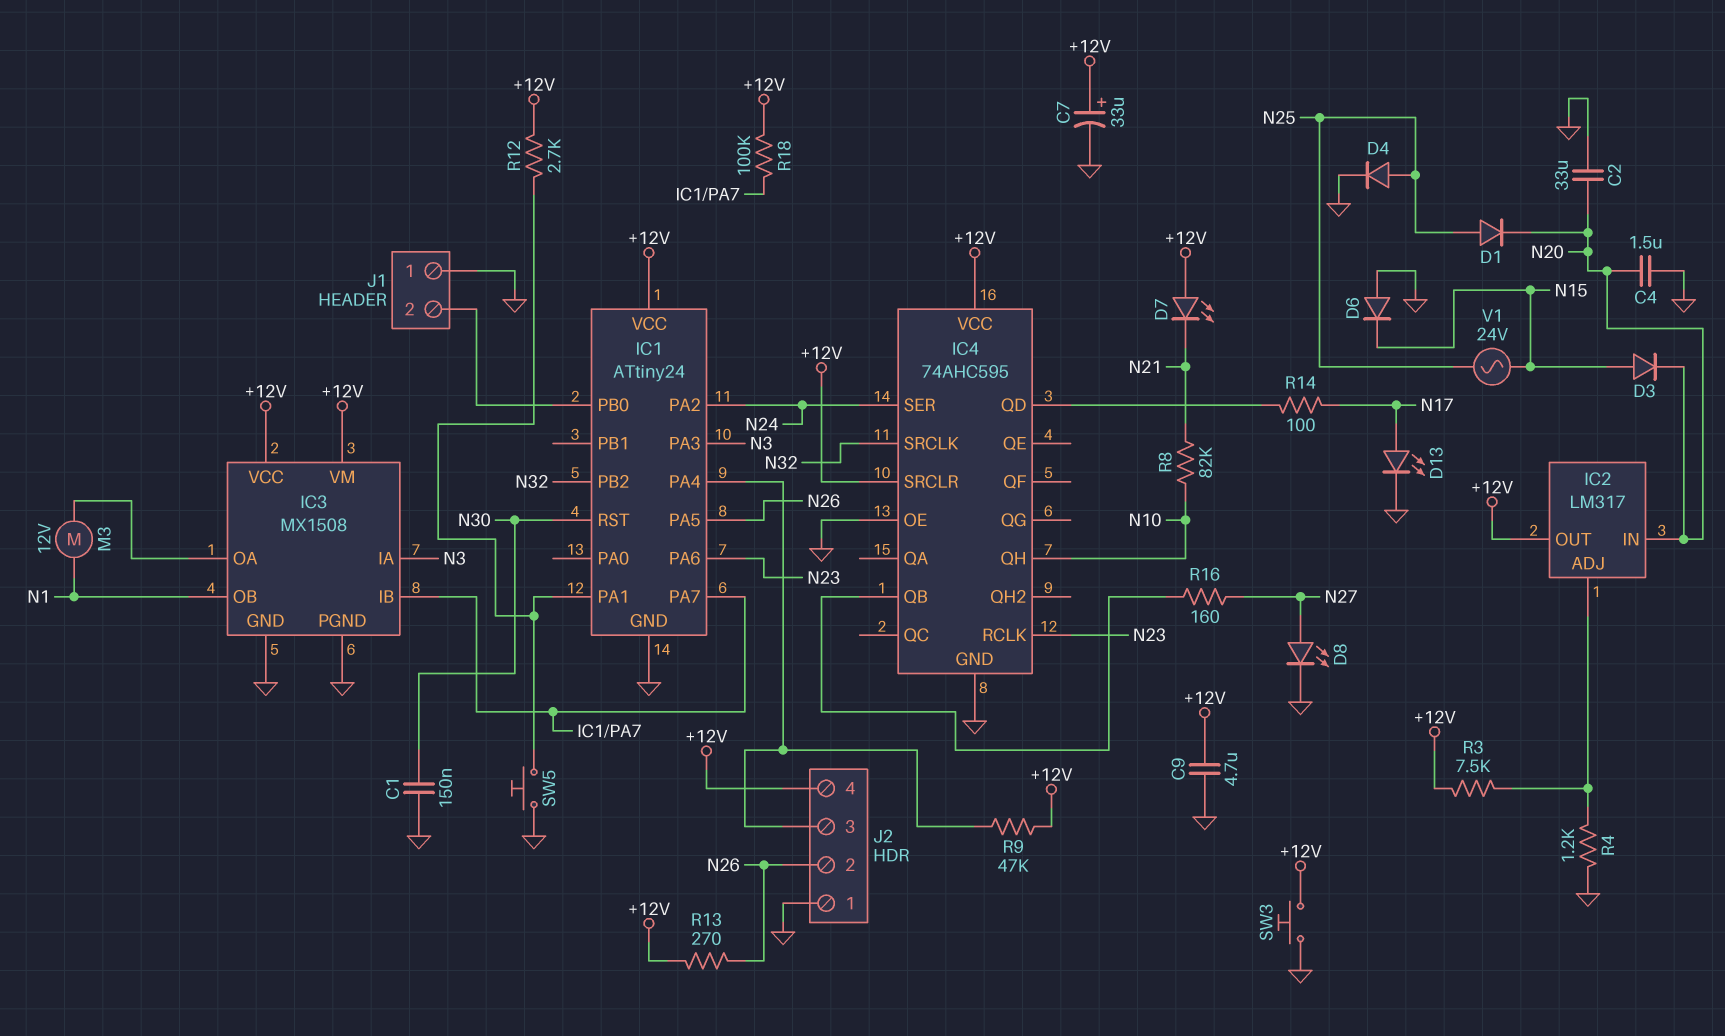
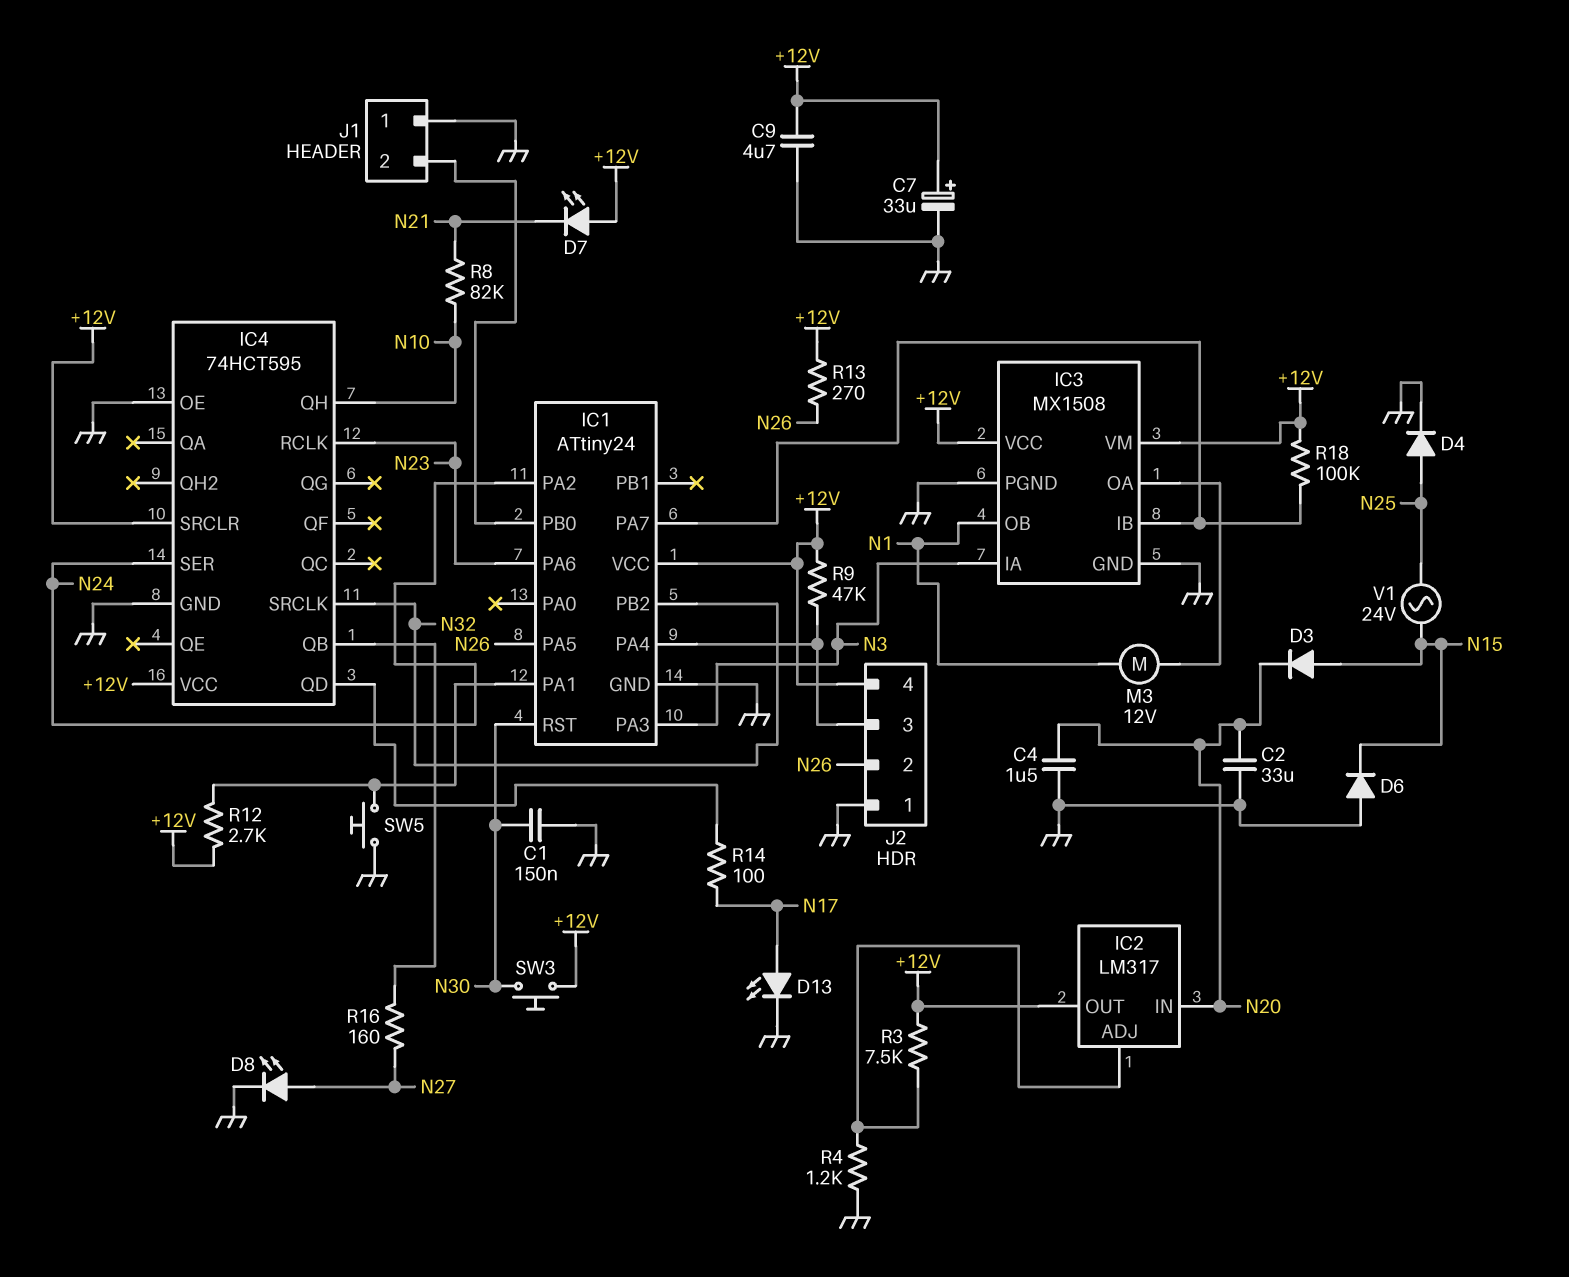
D1: diode (A N25, K N20) -> none
IC4: 74AHC595 -> 74HCT595
SW3: button (+12V, GND) -> button (+12V, N30)

